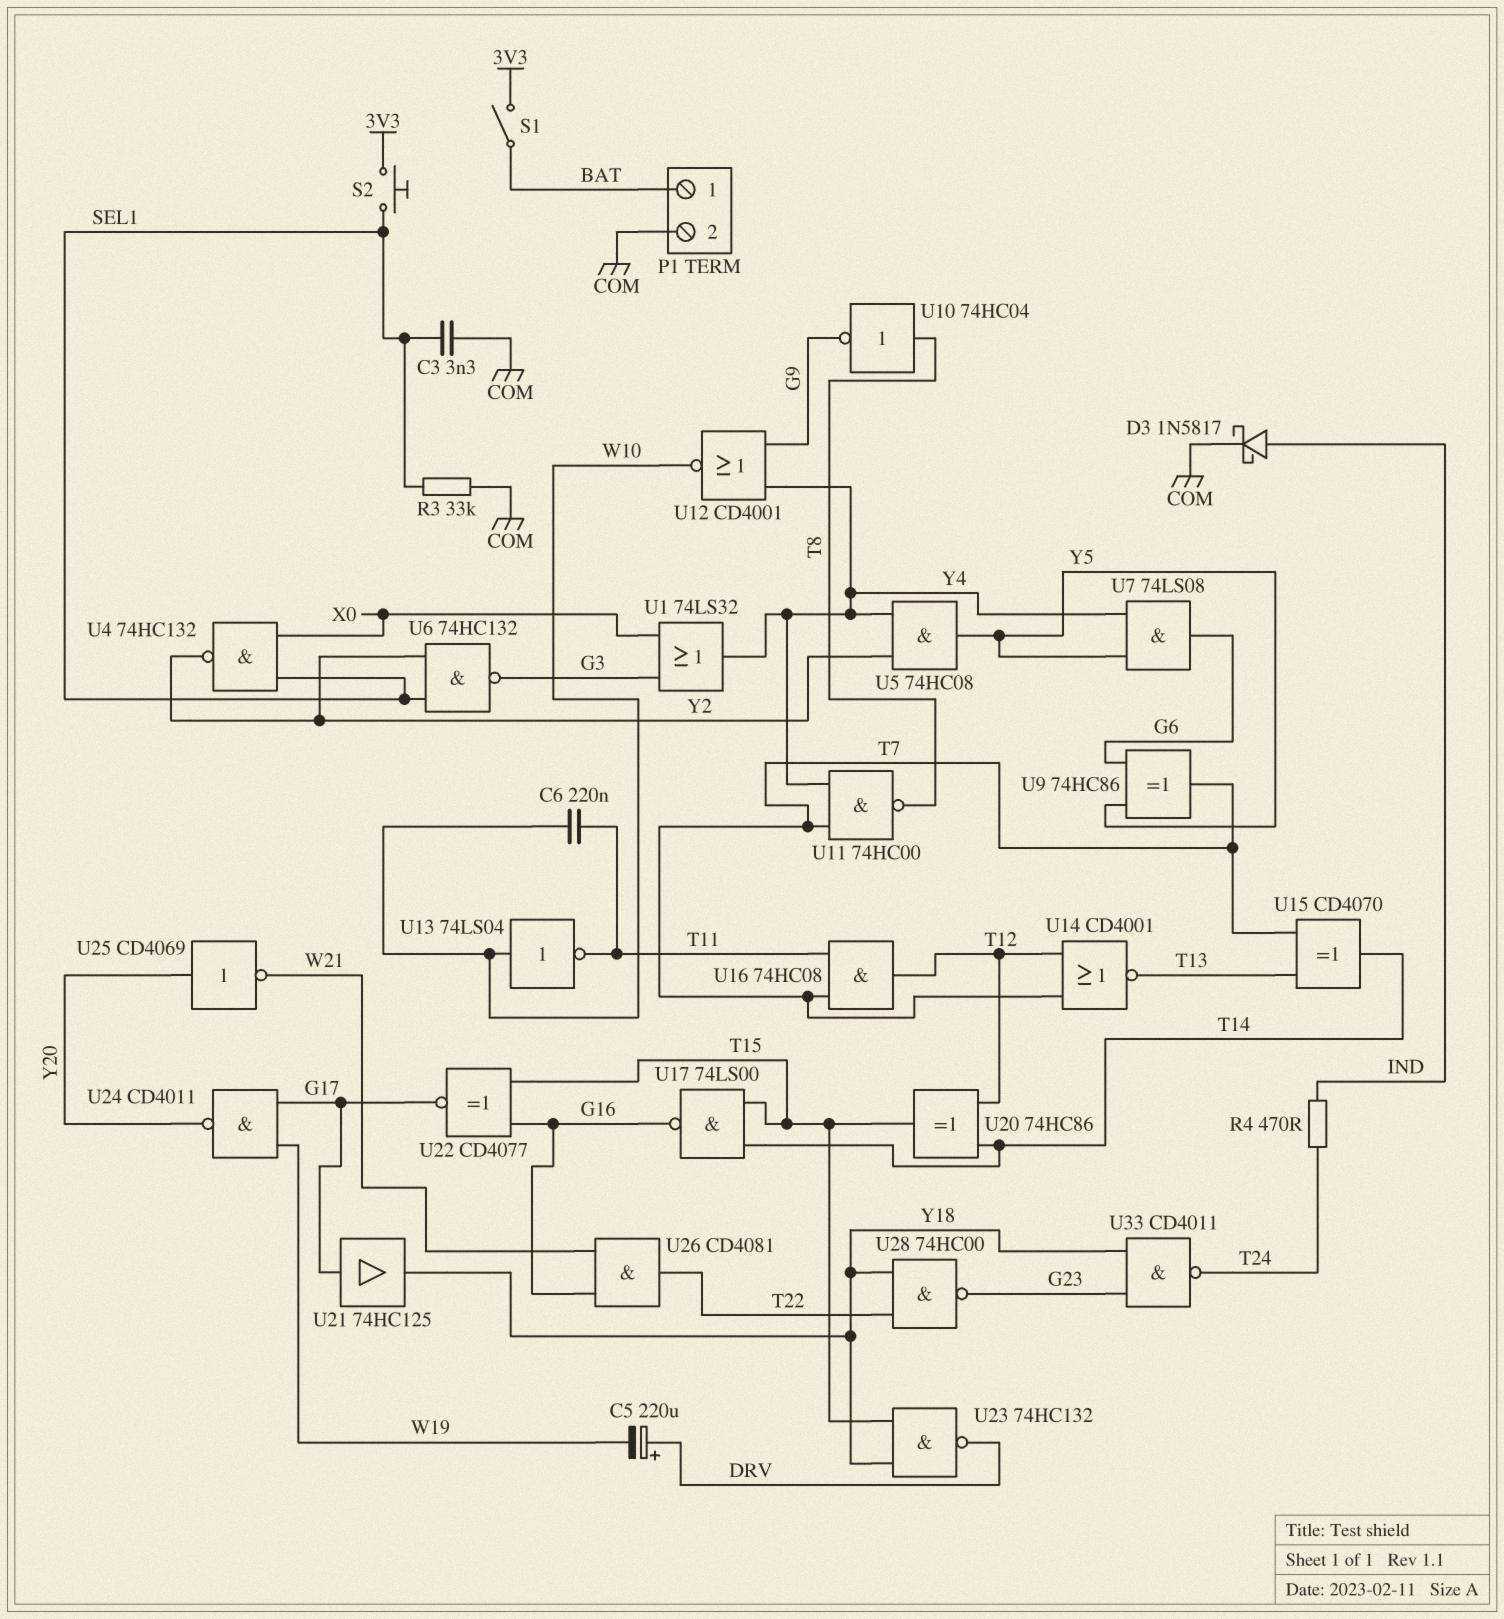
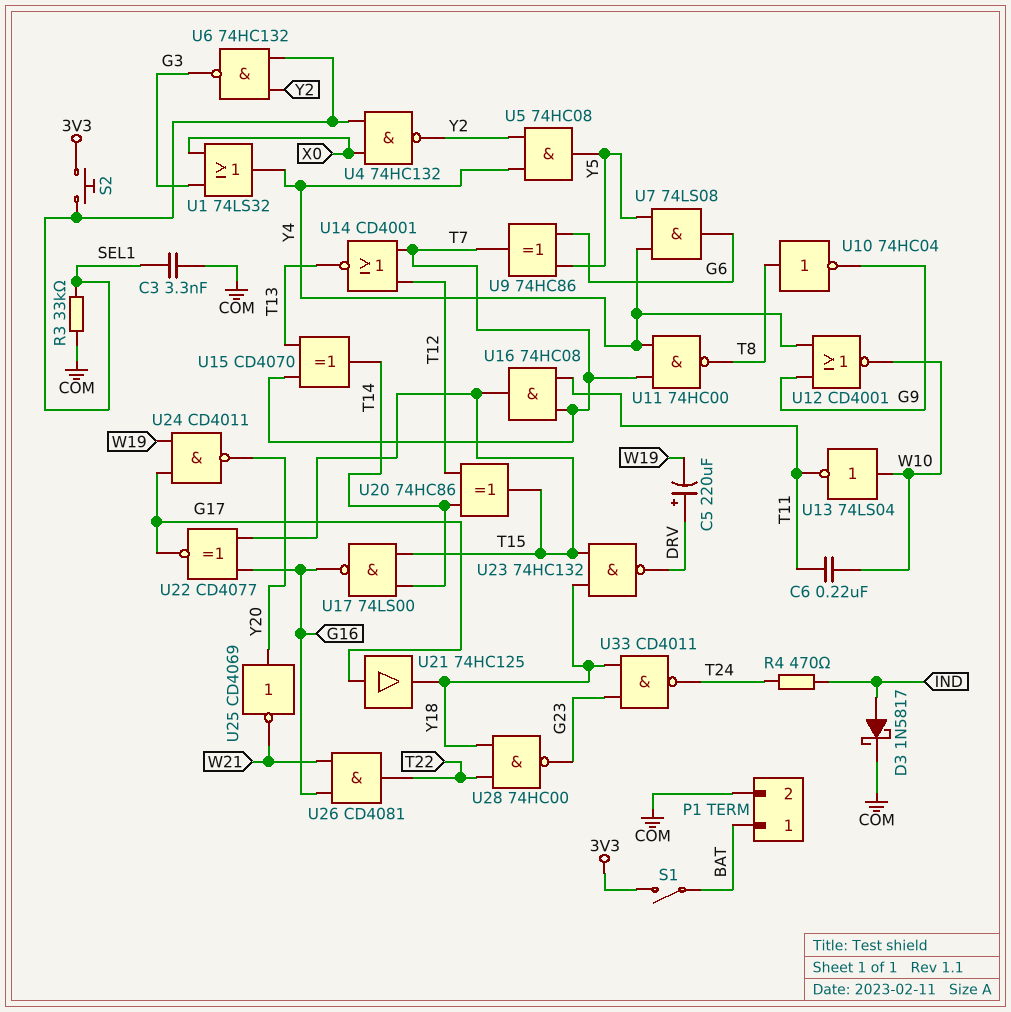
U16: AND 74HC08 (in T7, in T11, out T12) -> AND 74HC08 (in T7, in T11, out T15)

